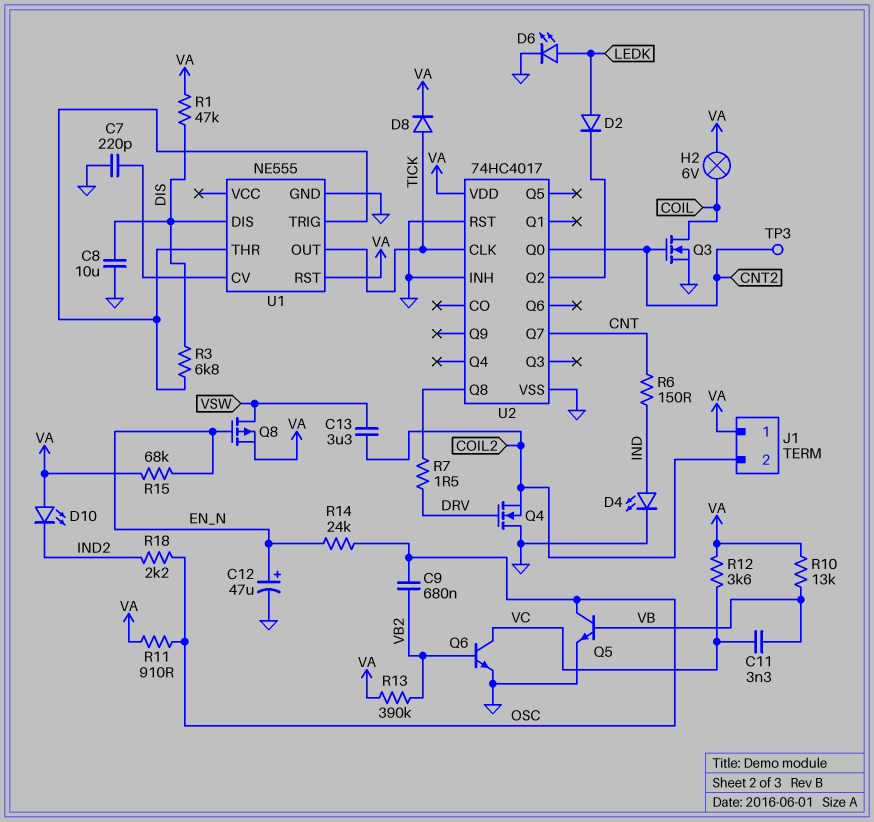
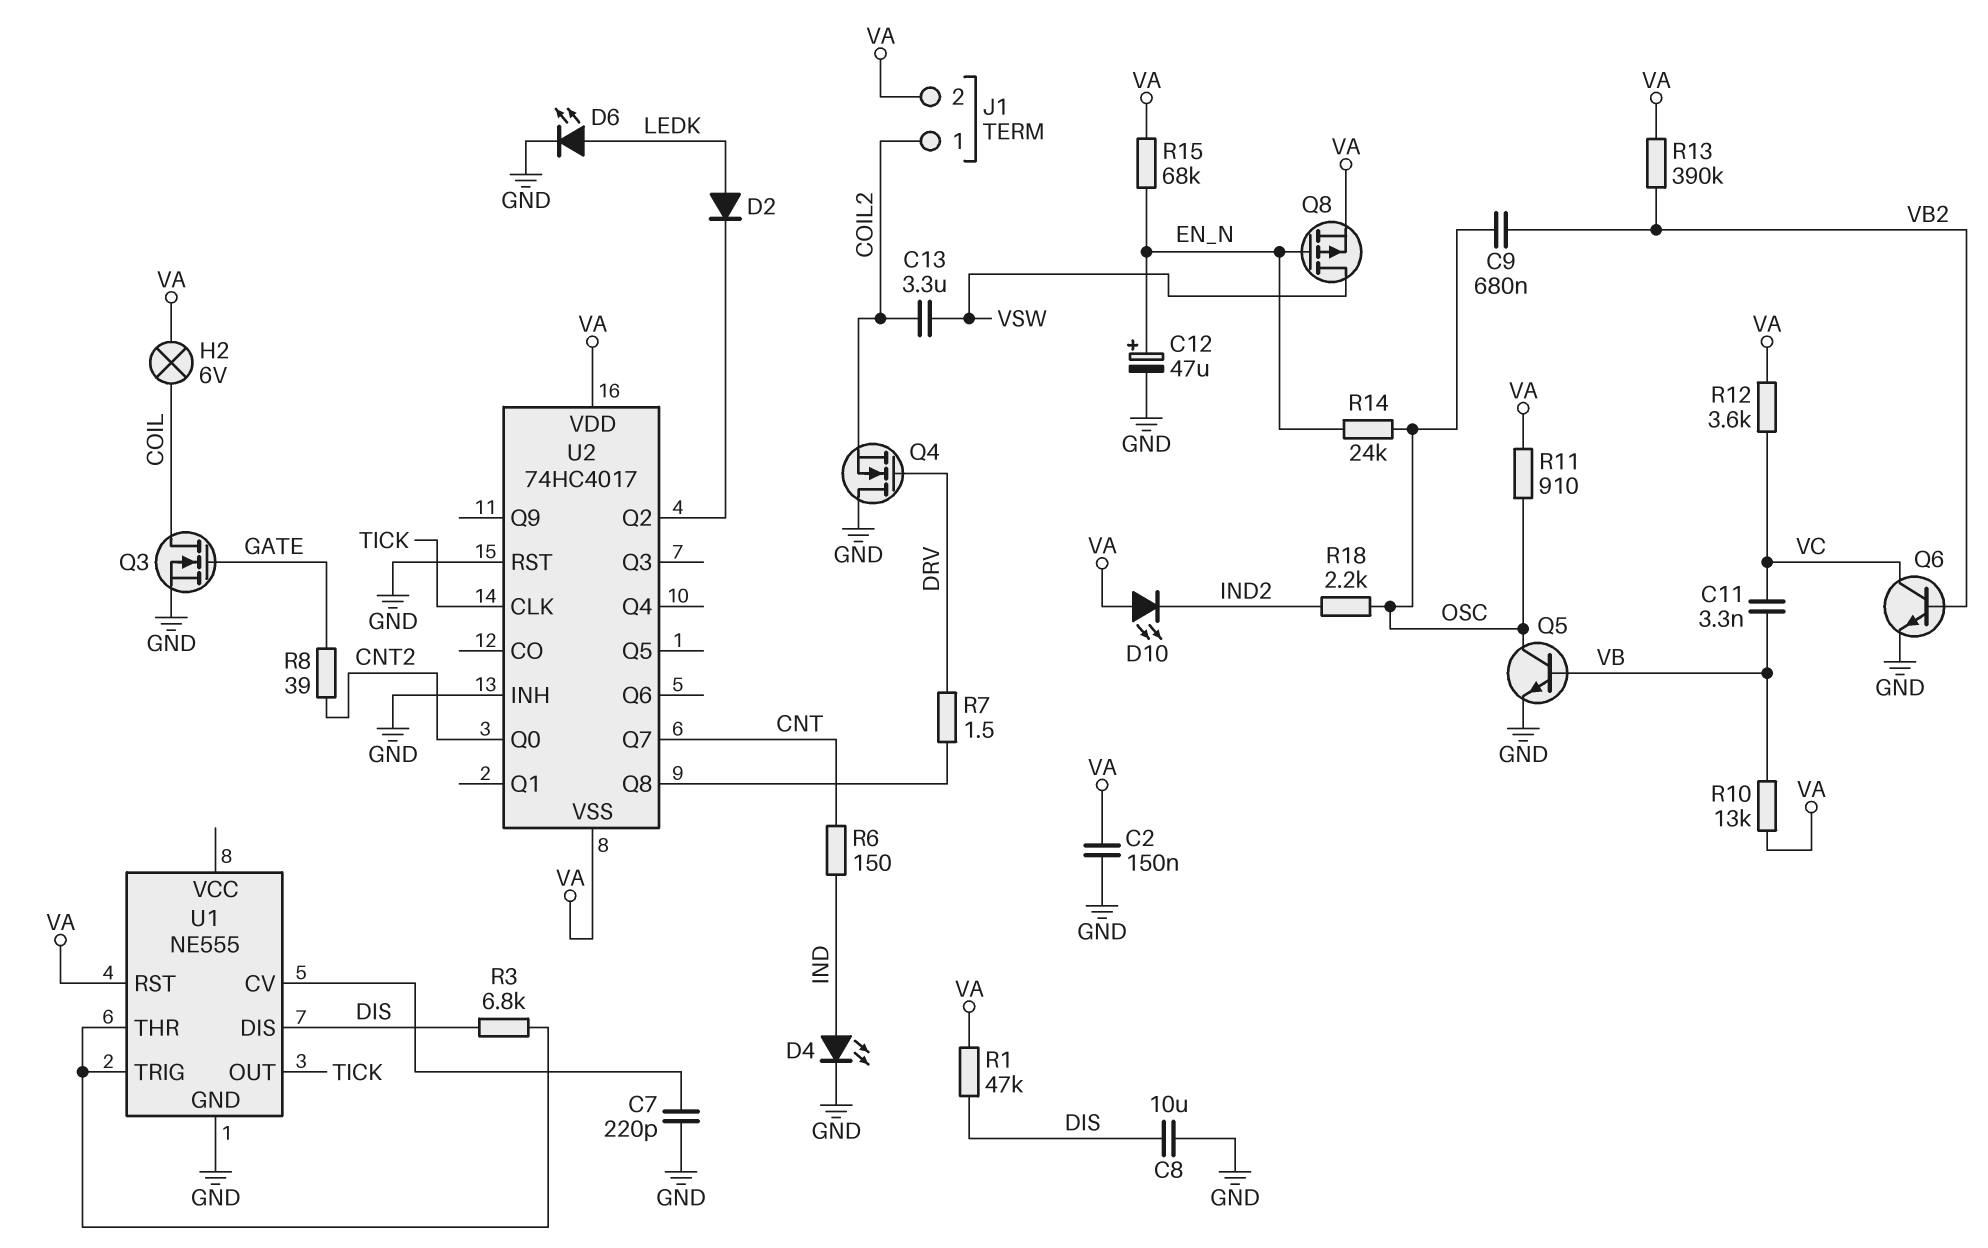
C2: none -> 150nF (GND, VA)
D8: diode (A TICK, K VA) -> none
J1 pin 1: VA -> COIL2
J1 pin 2: COIL2 -> VA
Q3: NMOS (G CNT2, D COIL, S GND) -> NMOS (G GATE, D COIL, S GND)
R8: none -> 39 (CNT2, GATE)
TP3: test point (CNT2) -> none
U2 pin VSS: GND -> VA

